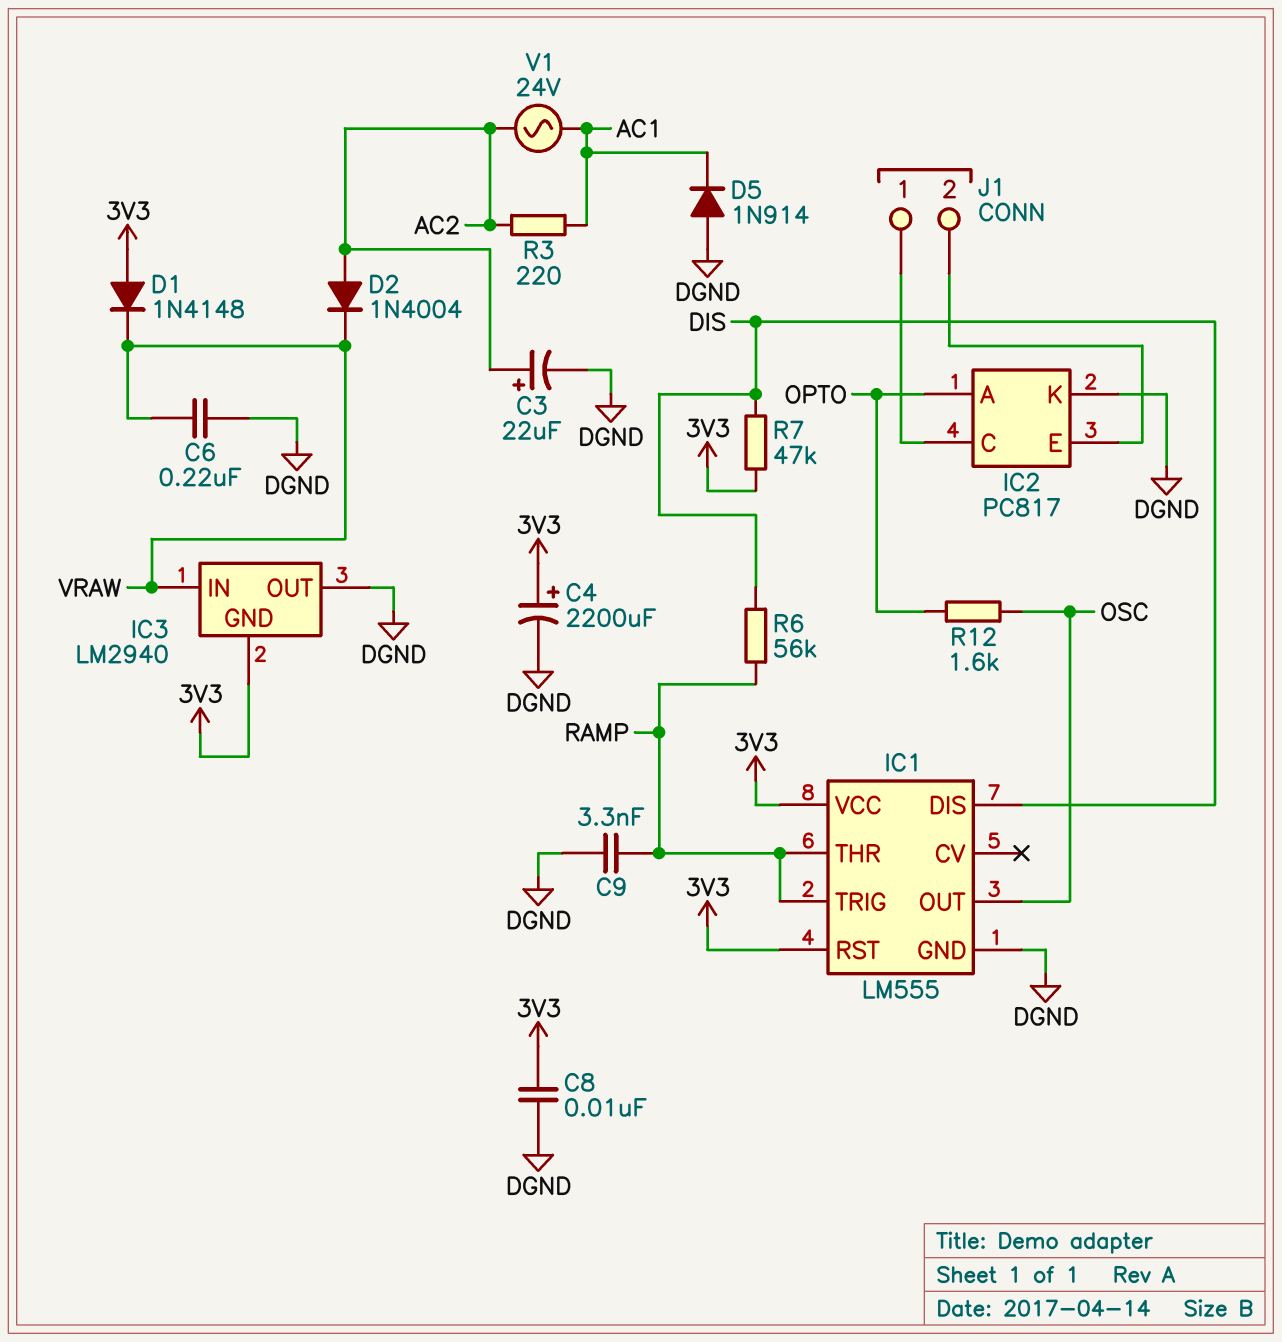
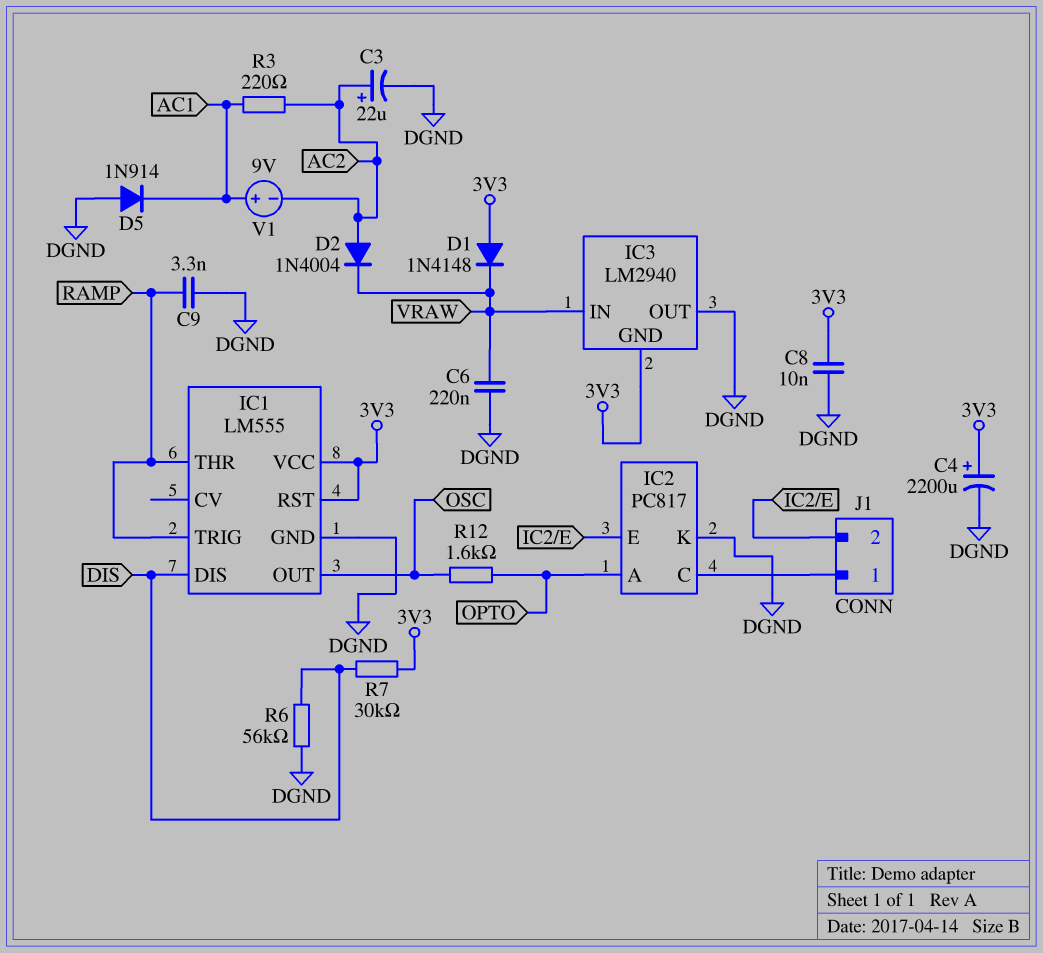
R6: 56k (DIS, RAMP) -> 56k (DGND, DIS)
R7: 47k (3V3, DIS) -> 30k (3V3, DIS)
V1: AC 24V (AC1, AC2) -> 9V (plus AC1, minus AC2)

